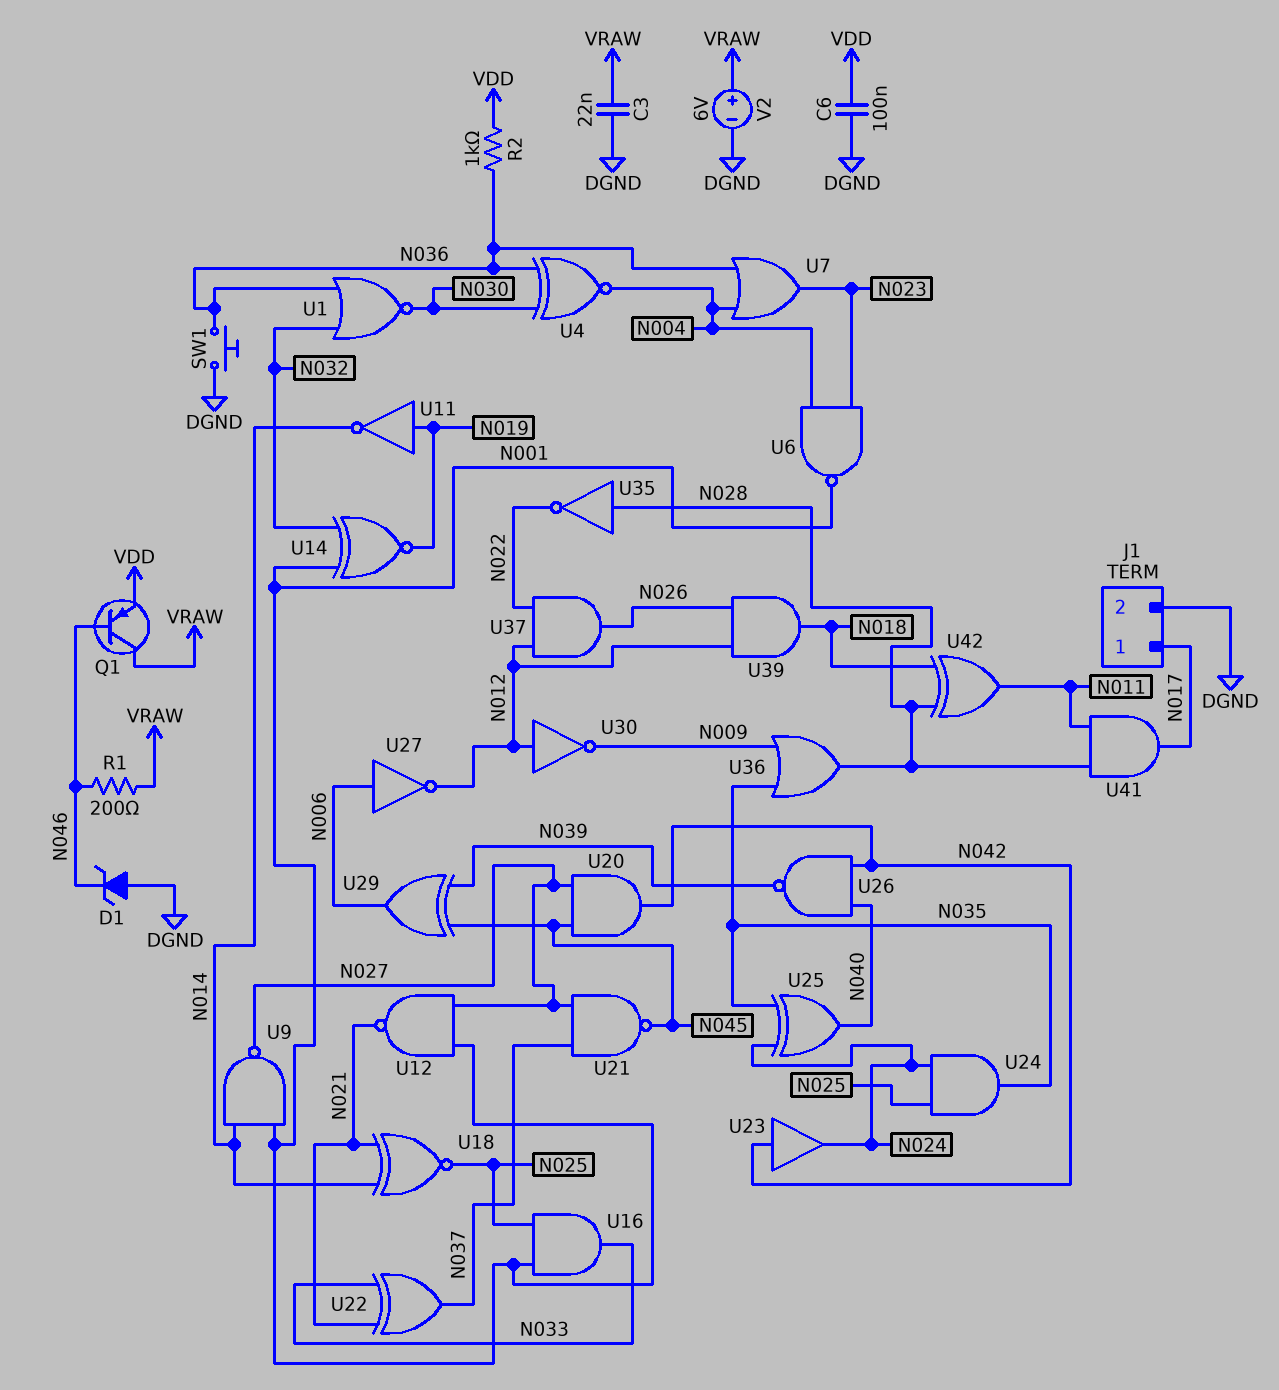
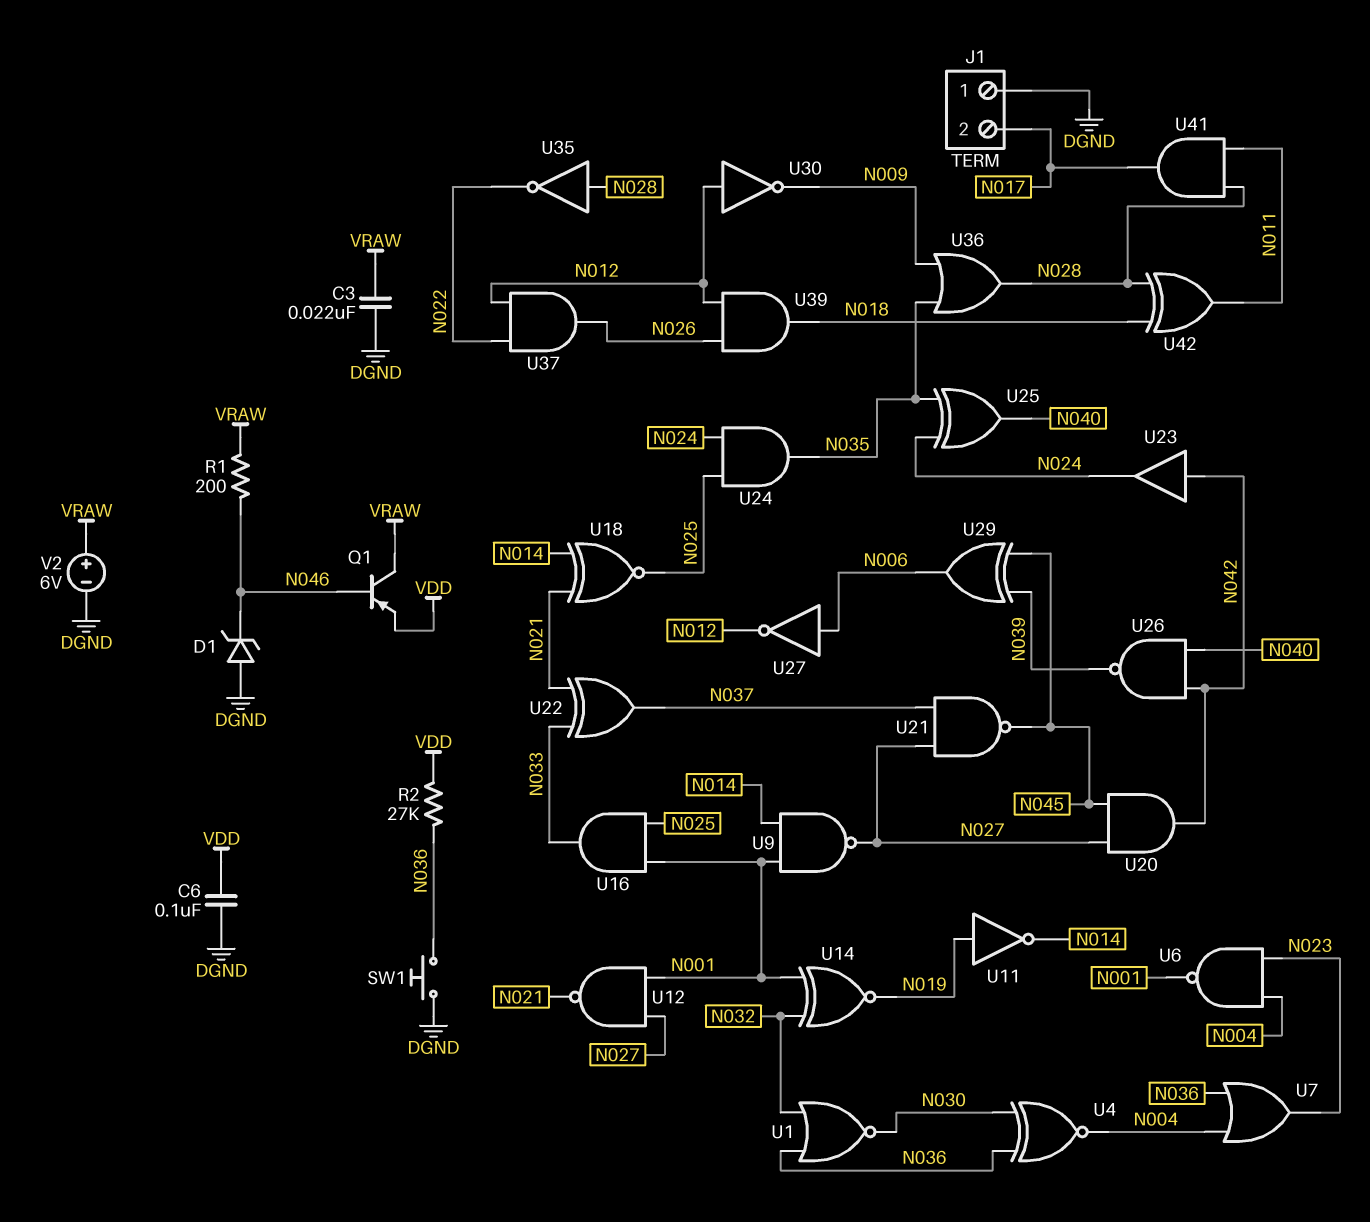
J1 pin 1: N017 -> DGND
J1 pin 2: DGND -> N017
R2: 1k (N036, VDD) -> 27k (N036, VDD)

